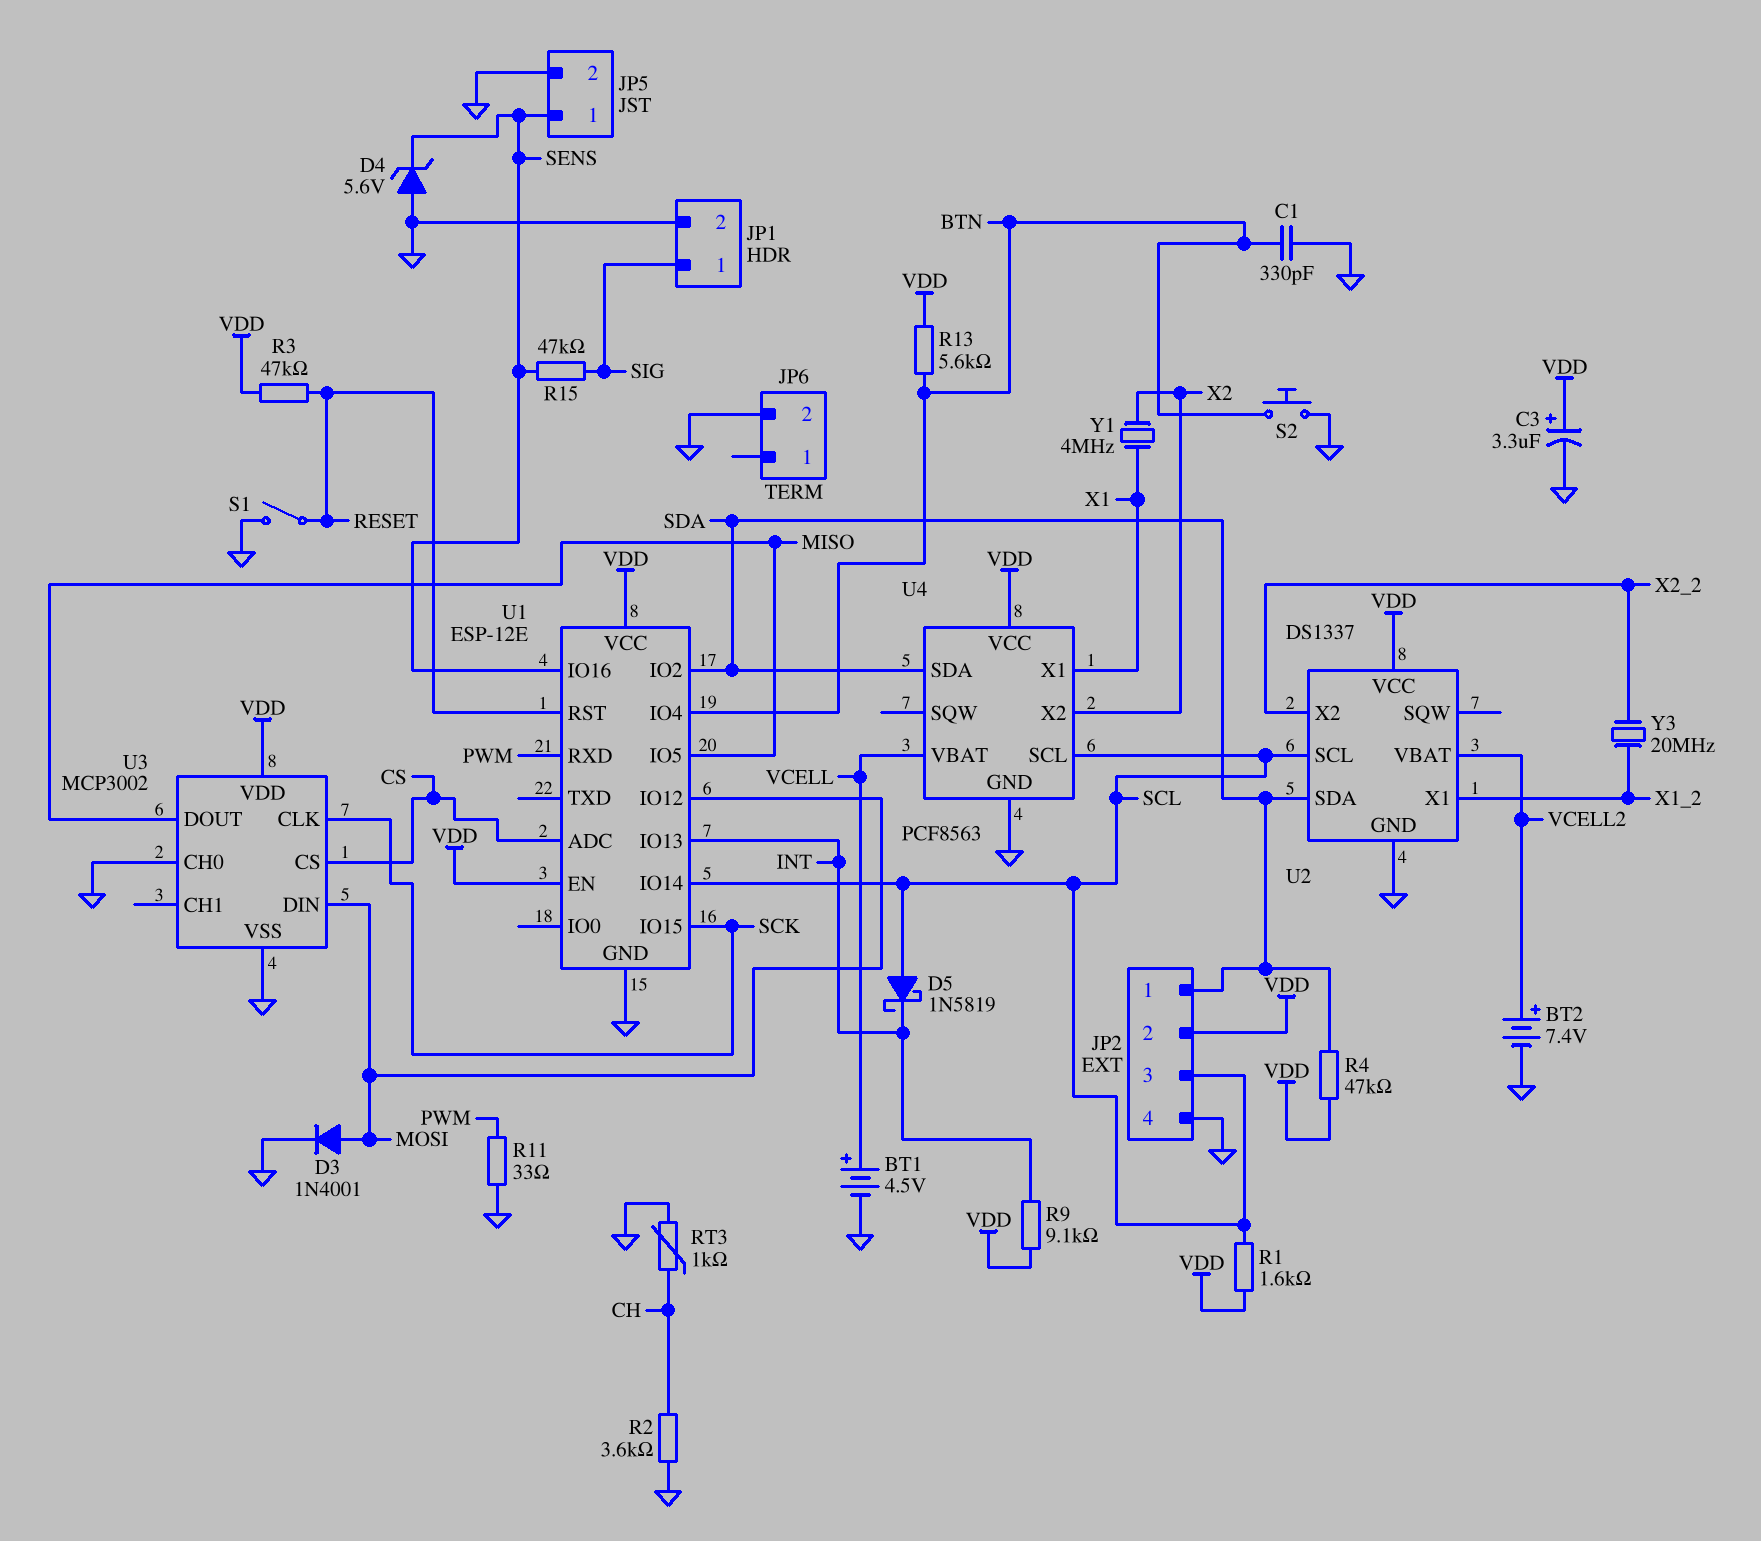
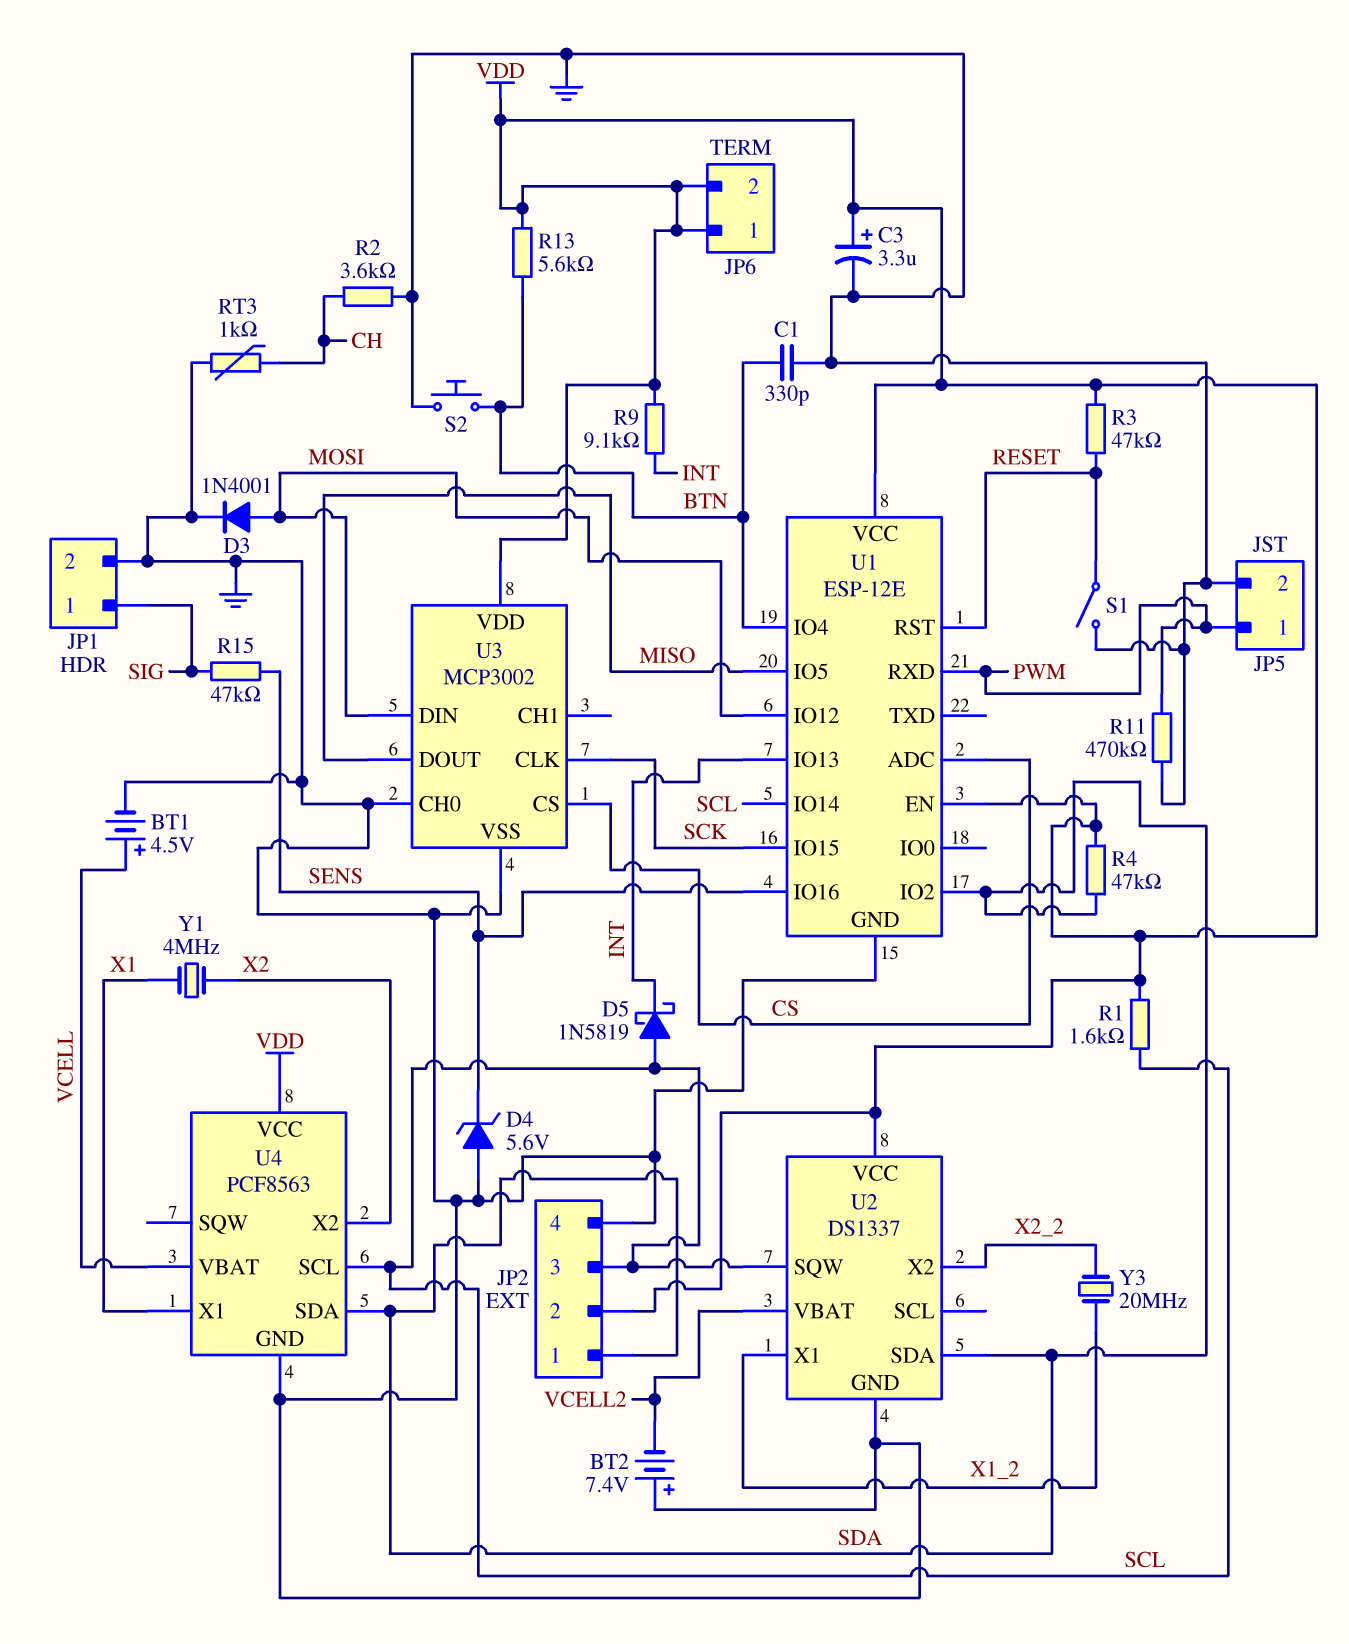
BT2: 7.4V (plus VCELL2, minus GND) -> 7.4V (plus GND, minus VCELL2)
JP5 pin 1: SENS -> PWM
JP6 pin 1: none -> VDD
JP6 pin 2: GND -> VDD
R11: 33 (GND, PWM) -> 470k (GND, PWM)
U2 pin SCL: SCL -> none
U2 pin SQW: none -> SCL

